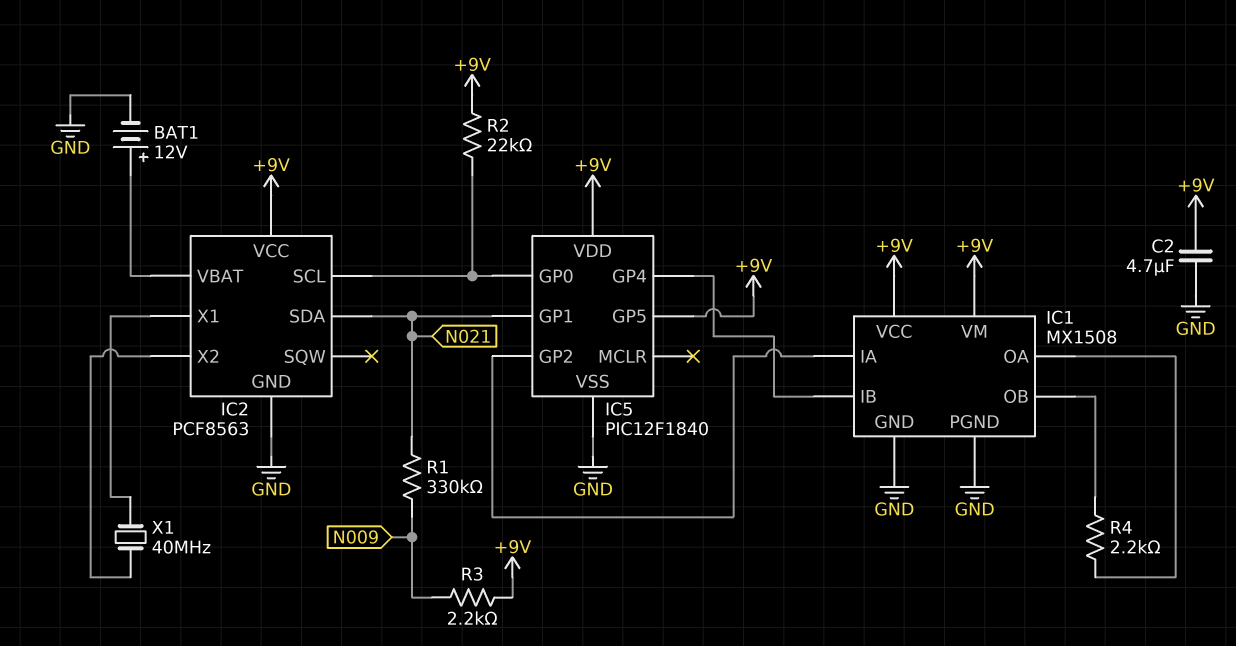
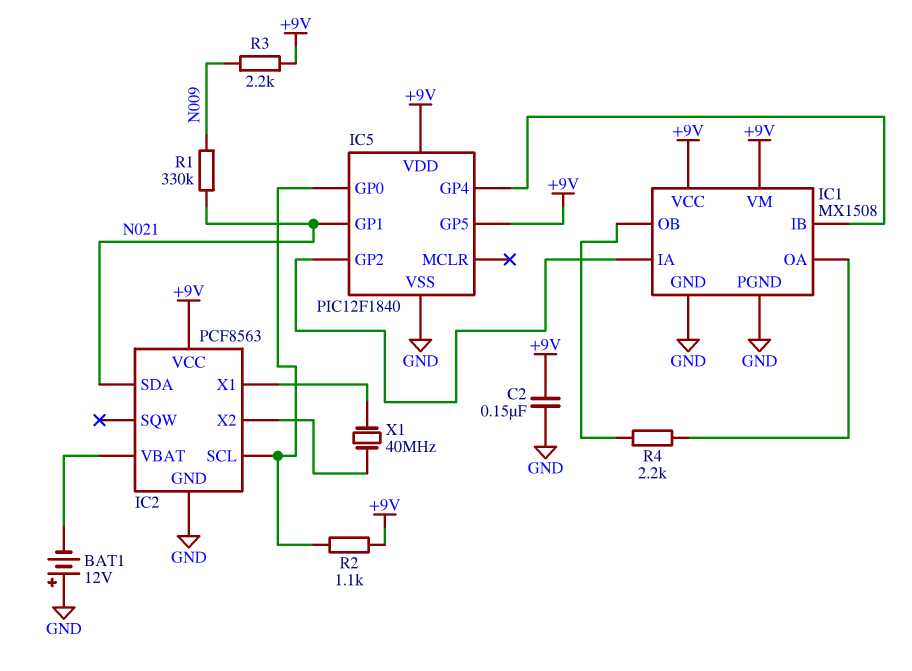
BAT1: 12V (plus IC2/VBAT, minus GND) -> 12V (plus GND, minus IC2/VBAT)
C2: 4.7uF (+9V, GND) -> 150nF (+9V, GND)
R2: 22k (+9V, IC2/SCL) -> 1.1k (+9V, IC2/SCL)

